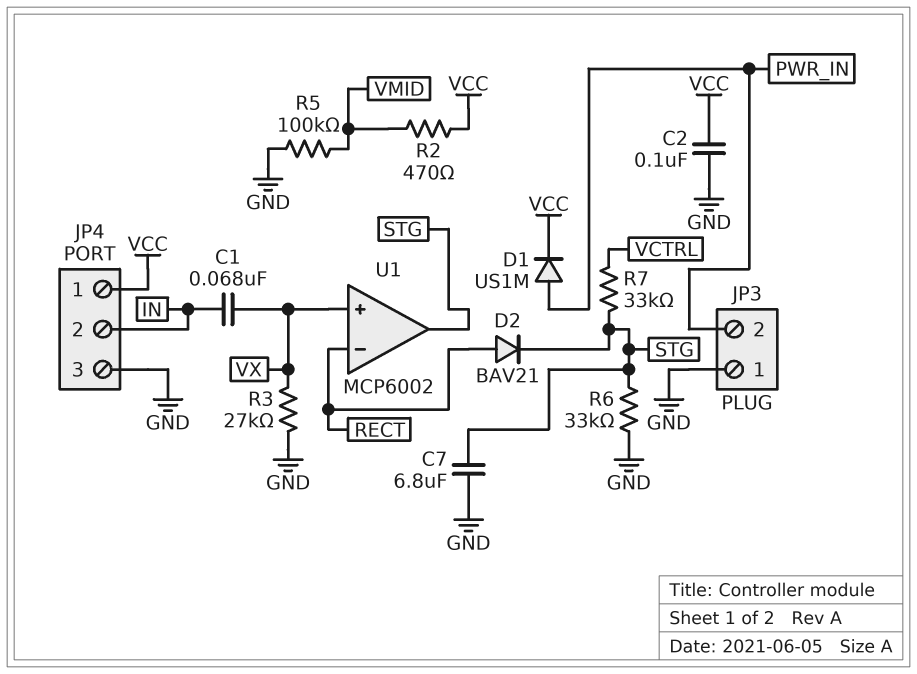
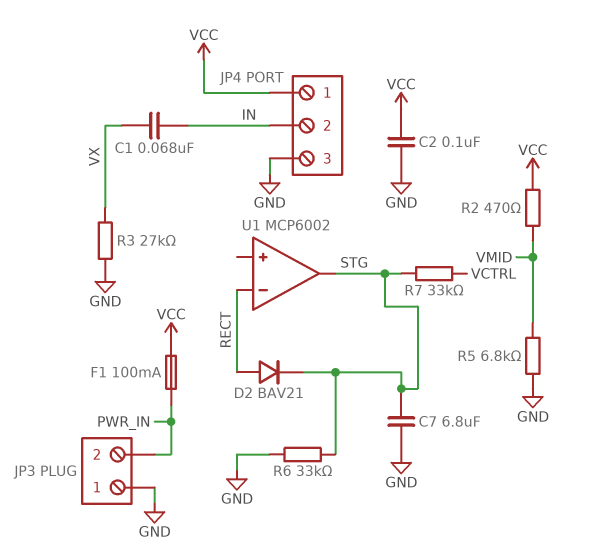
D1: diode US1M (A PWR_IN, K VCC) -> none
F1: none -> 100mA (PWR_IN, VCC)
R5: 100k (GND, VMID) -> 6.8k (GND, VMID)
U1 pin in+: VX -> none

